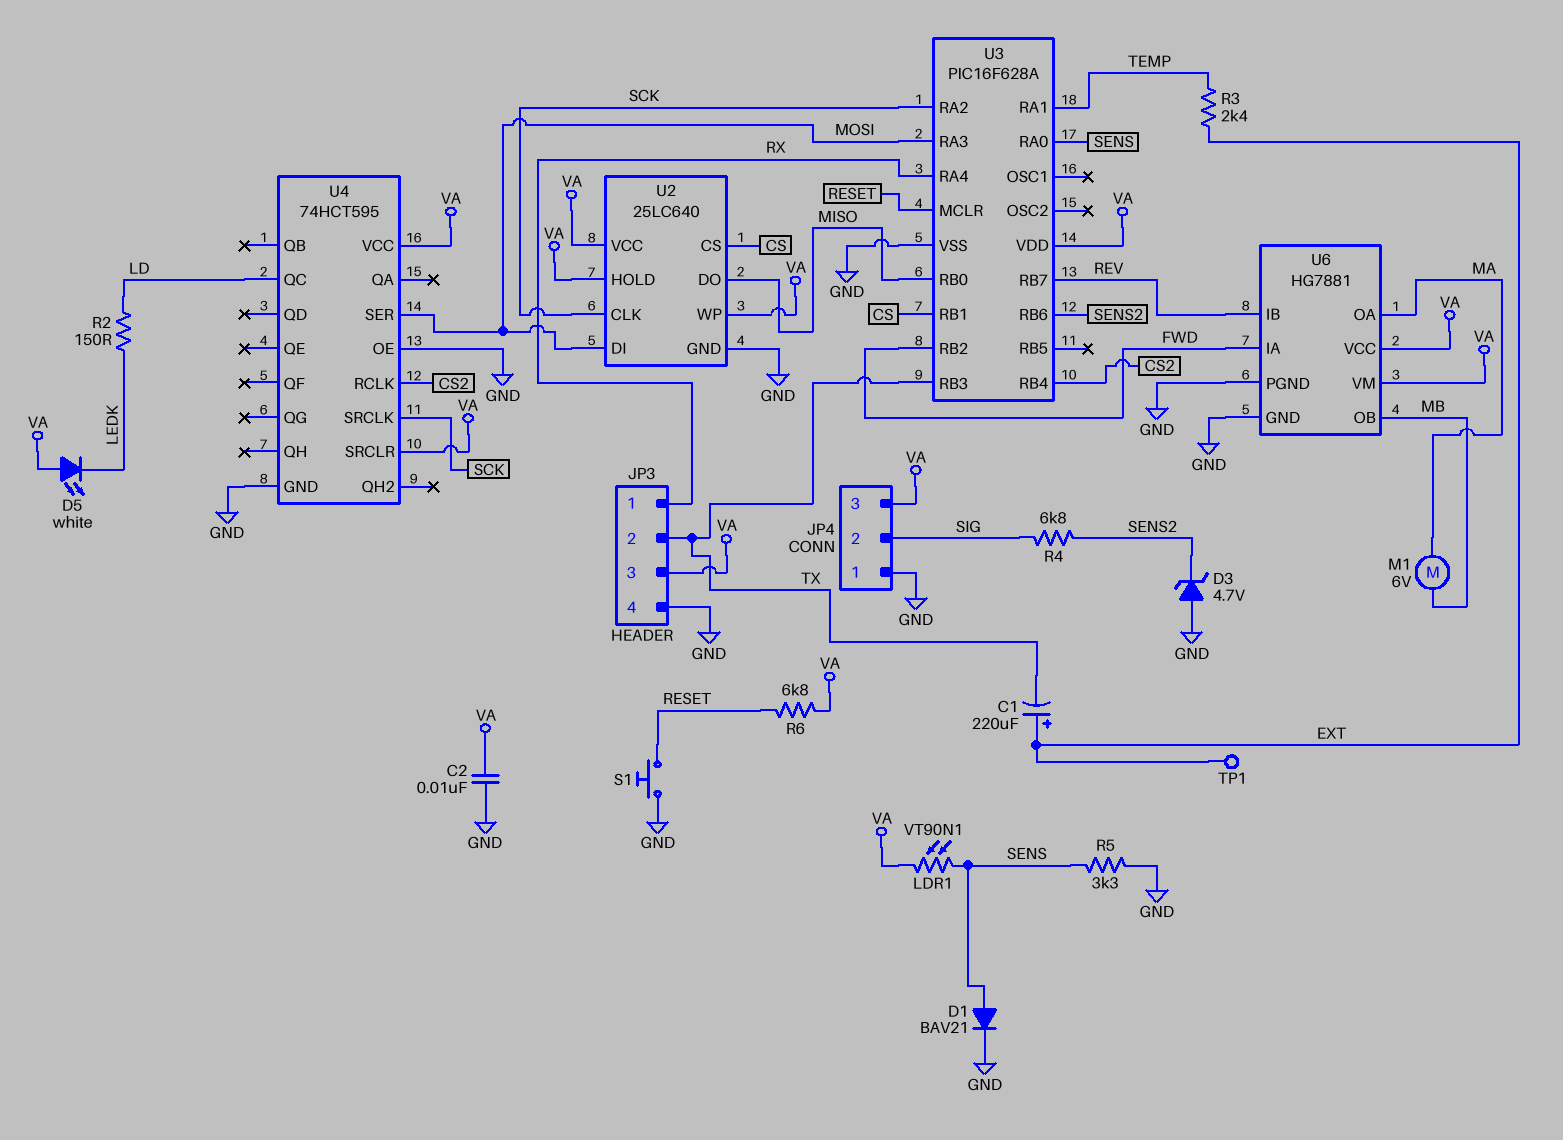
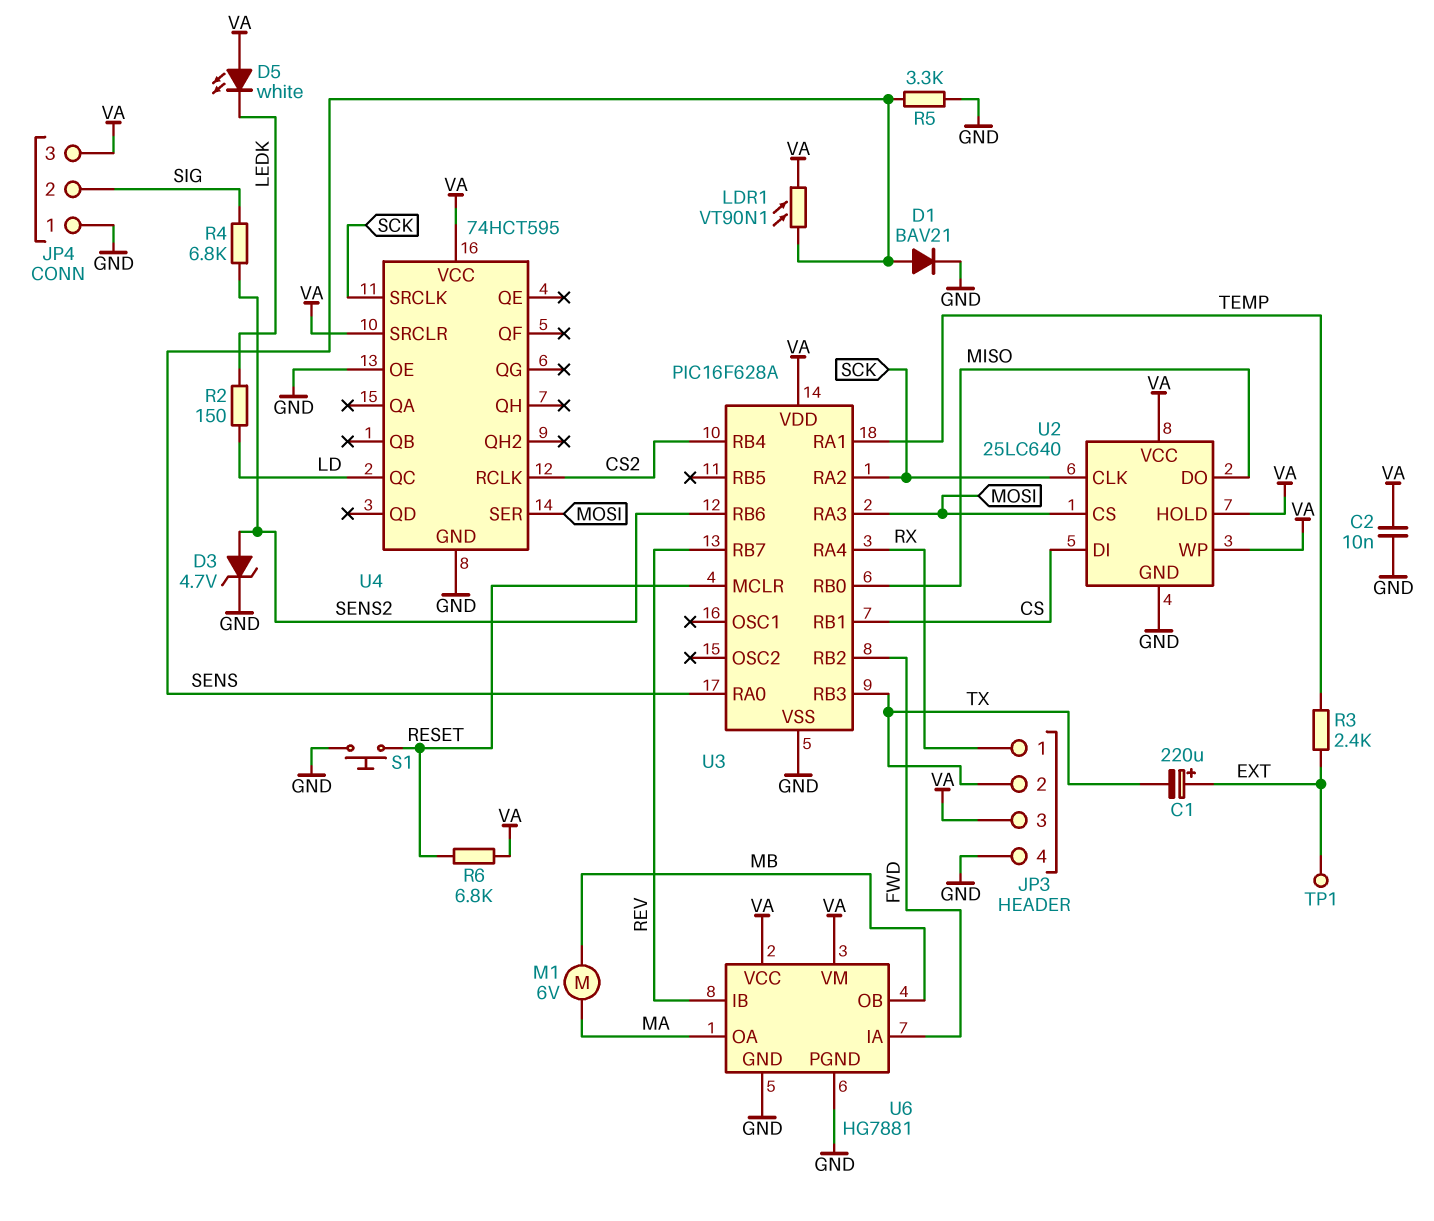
D3: zener 4.7V (A GND, K SENS2) -> zener 4.7V (A SENS2, K GND)
U2 pin CS: CS -> MOSI
U2 pin DI: MOSI -> CS

